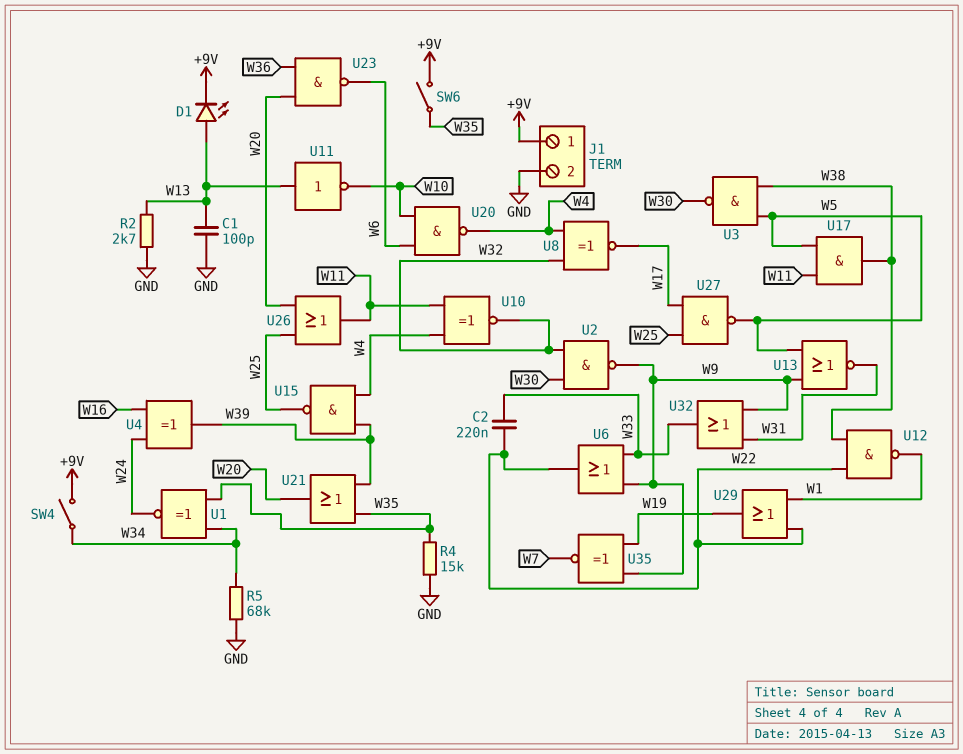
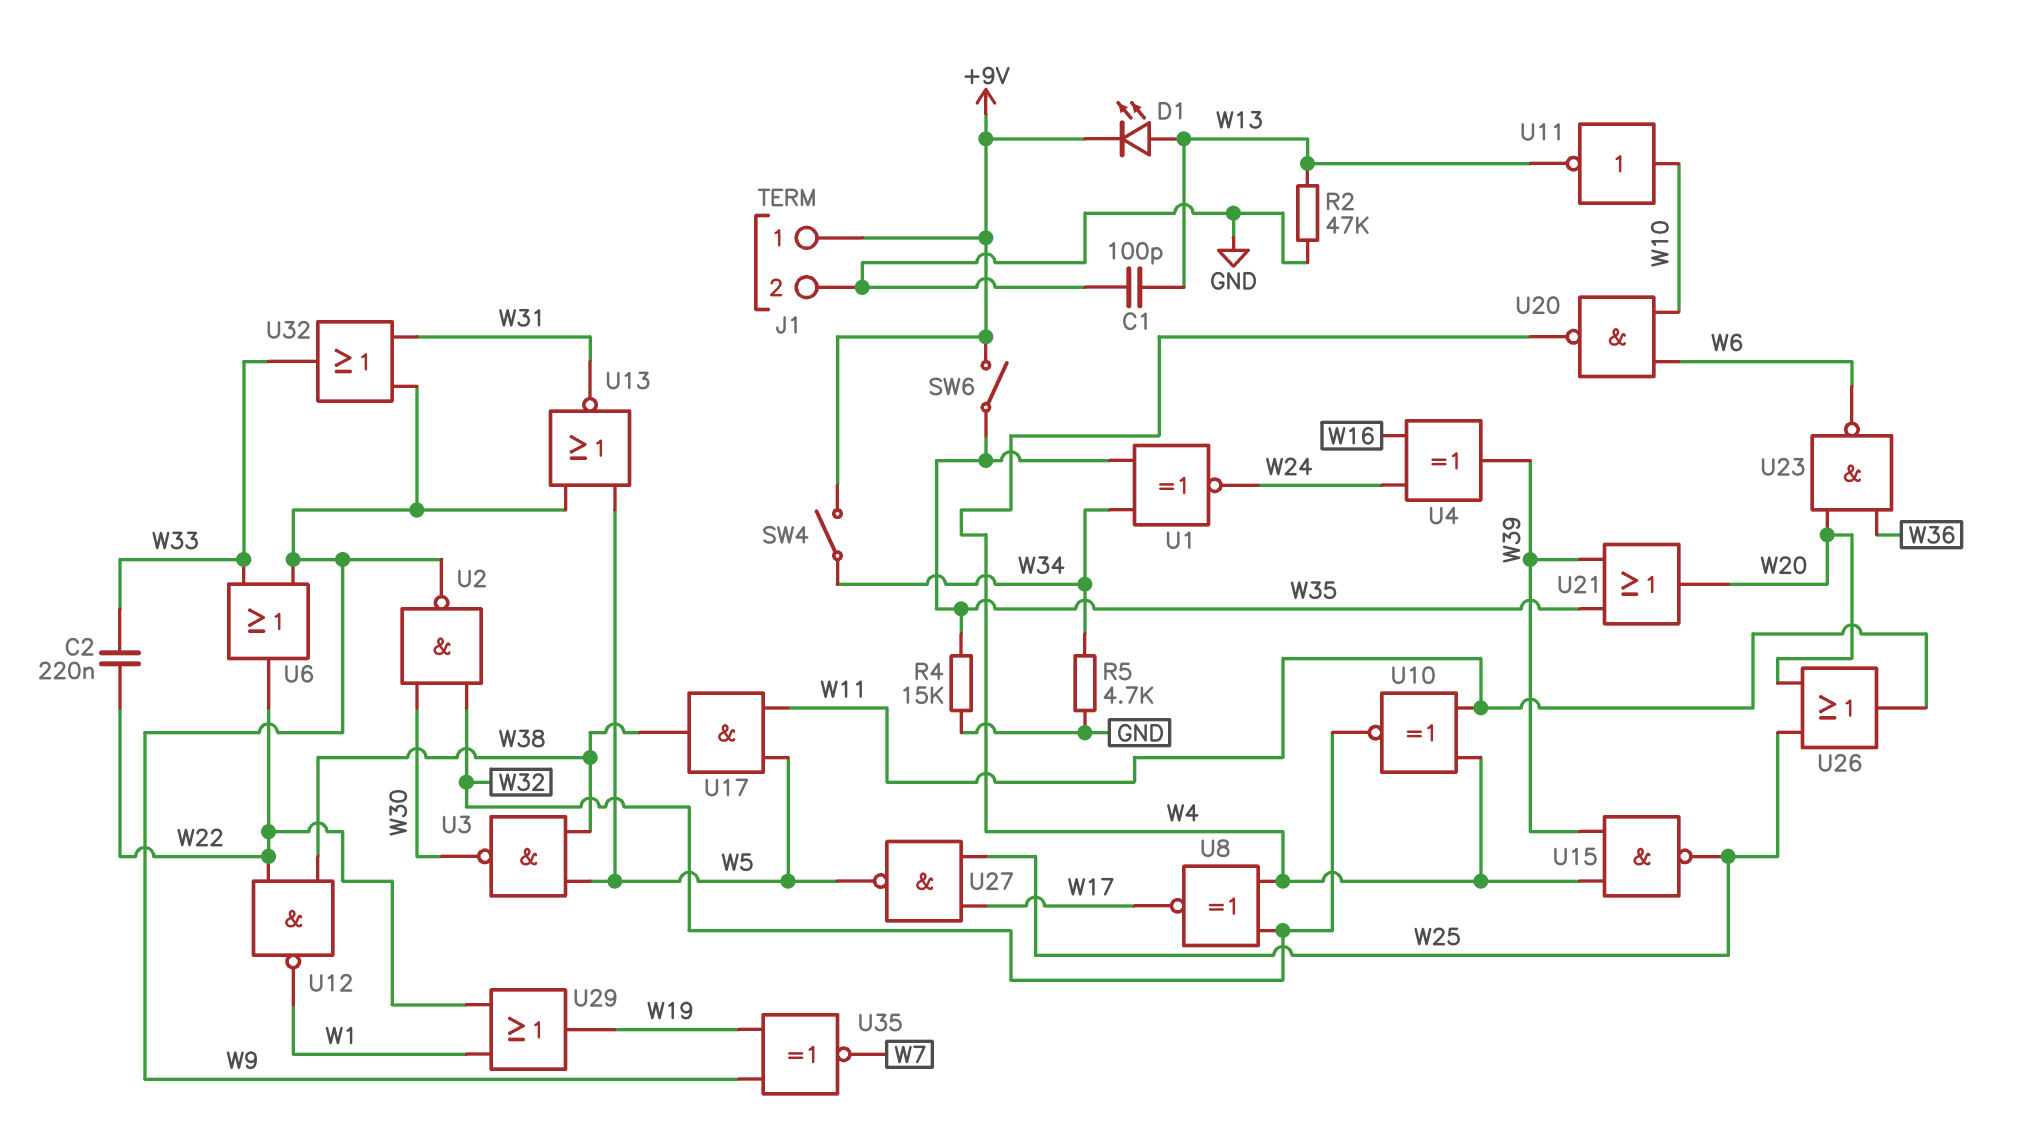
R2: 2.7k (GND, W13) -> 47k (GND, W13)
R5: 68k (GND, W34) -> 4.7k (GND, W34)
U11: NOT (in W13, out W10) -> NOT (in W10, out W13)

